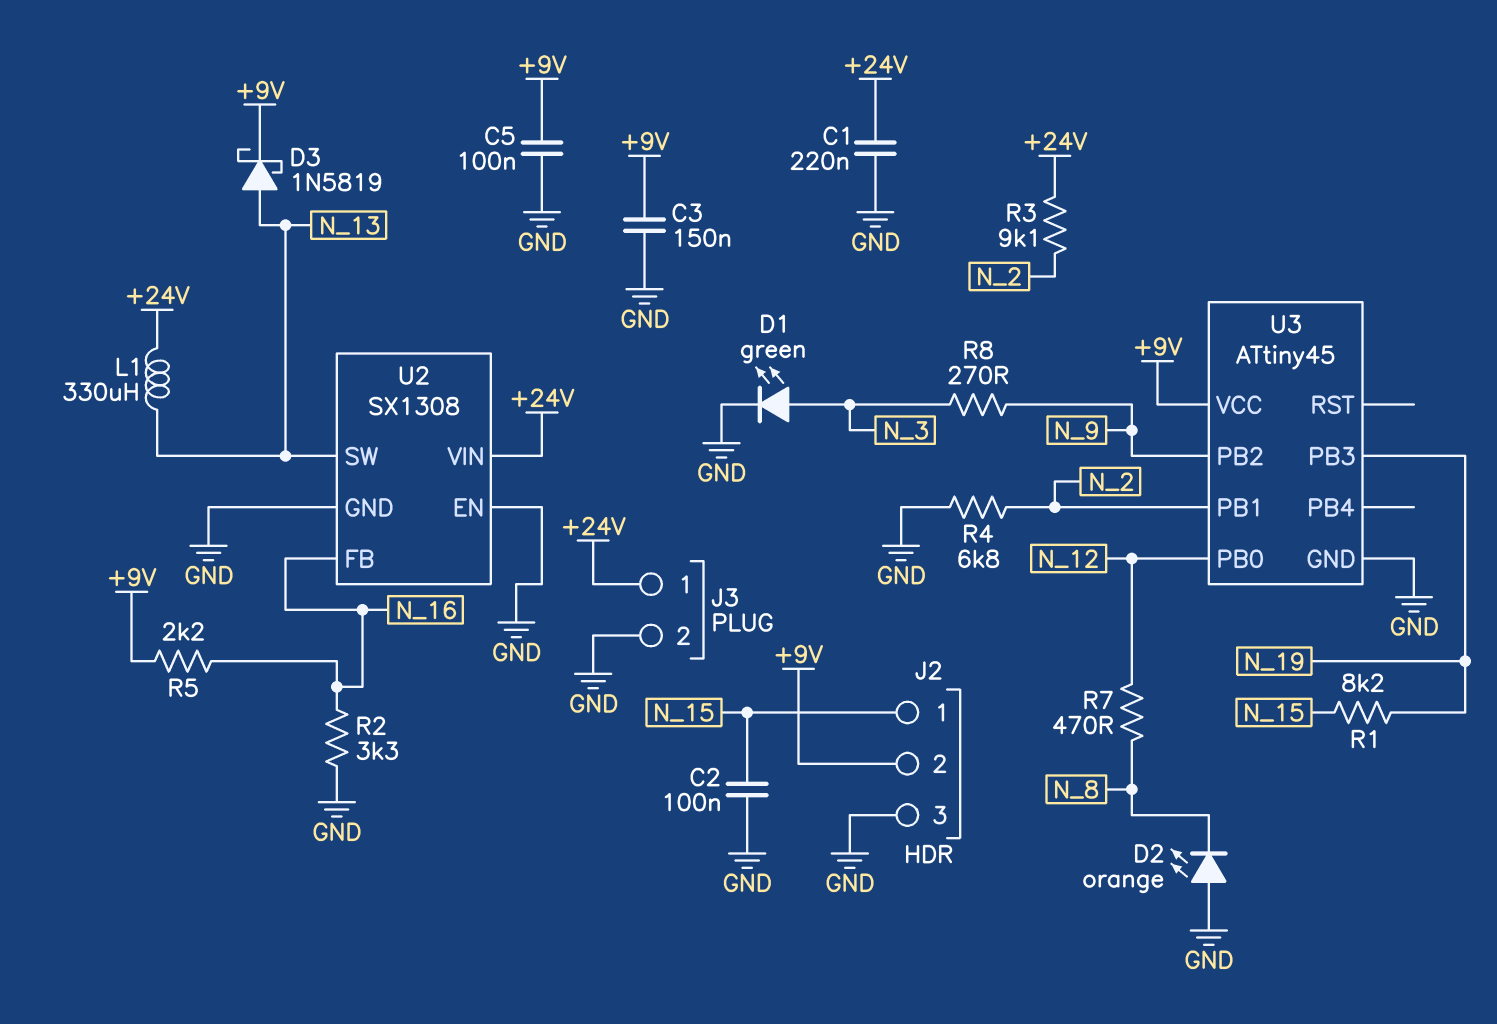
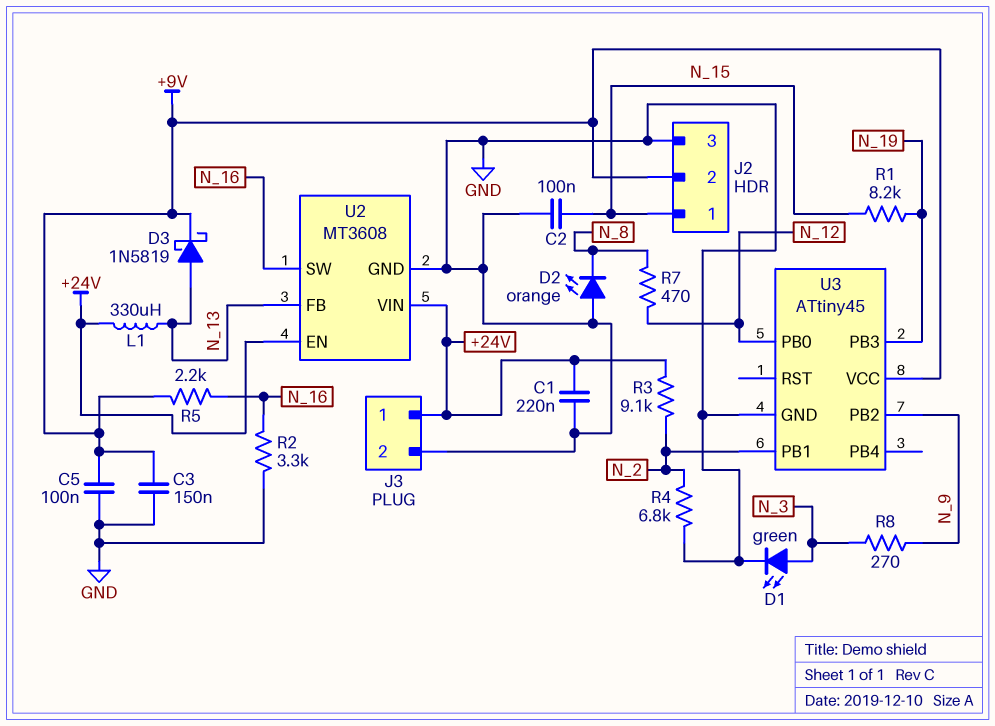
U2: SX1308 -> MT3608
U2 pin EN: GND -> +24V
U2 pin FB: N_16 -> N_13
U2 pin SW: N_13 -> N_16

